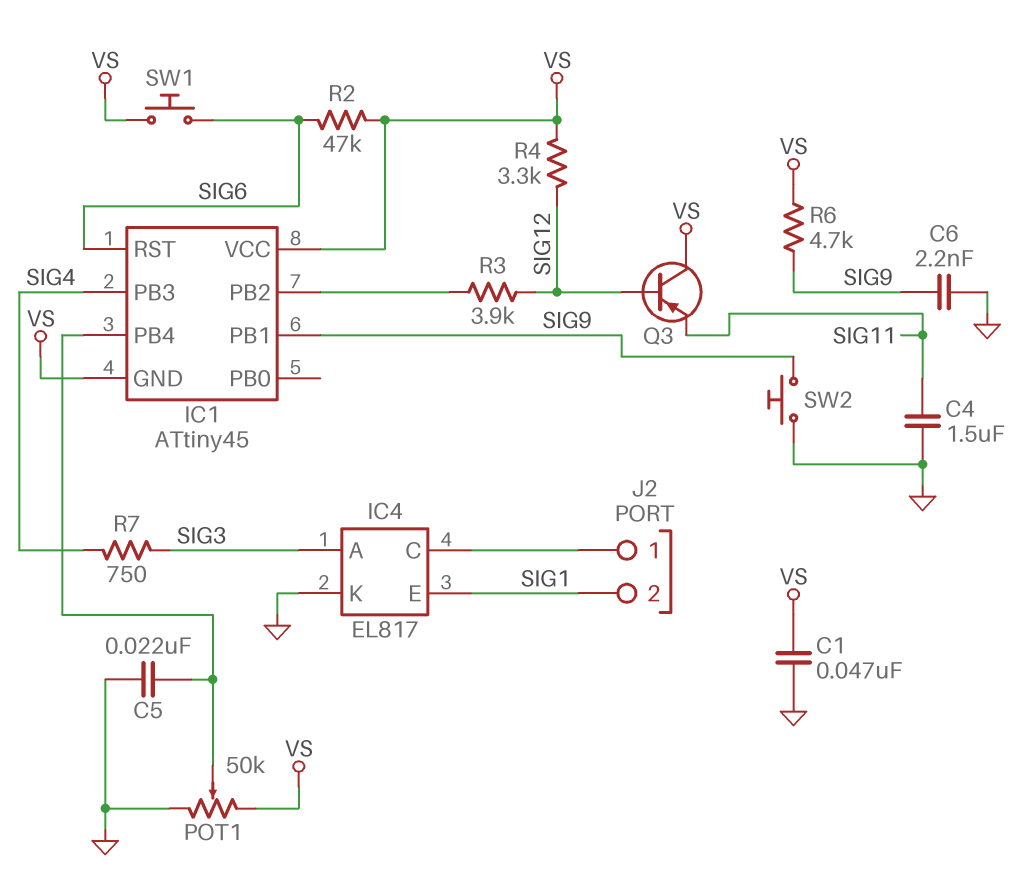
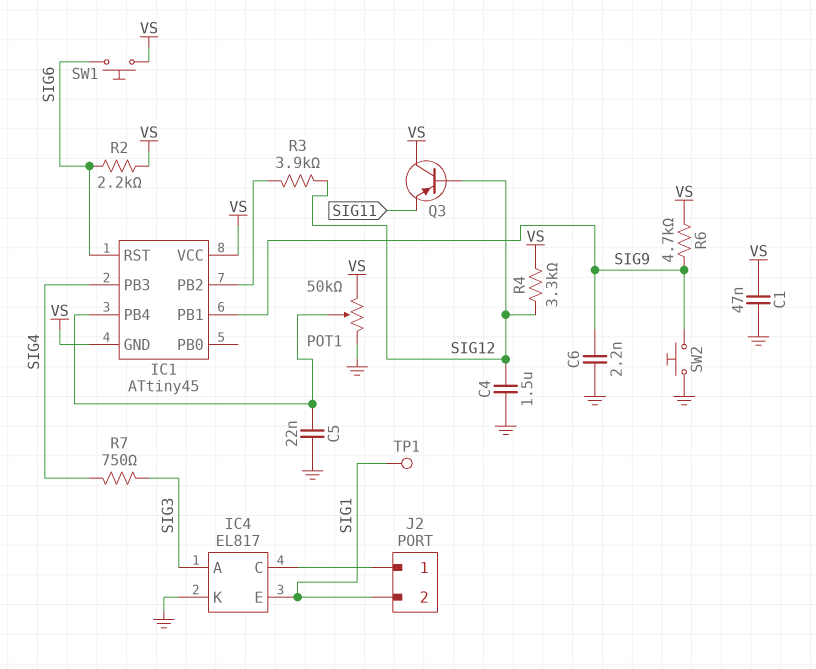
C4: 1.5uF (GND, SIG11) -> 1.5uF (GND, SIG12)
R2: 47k (SIG6, VS) -> 2.2k (SIG6, VS)
TP1: none -> test point (SIG1)

